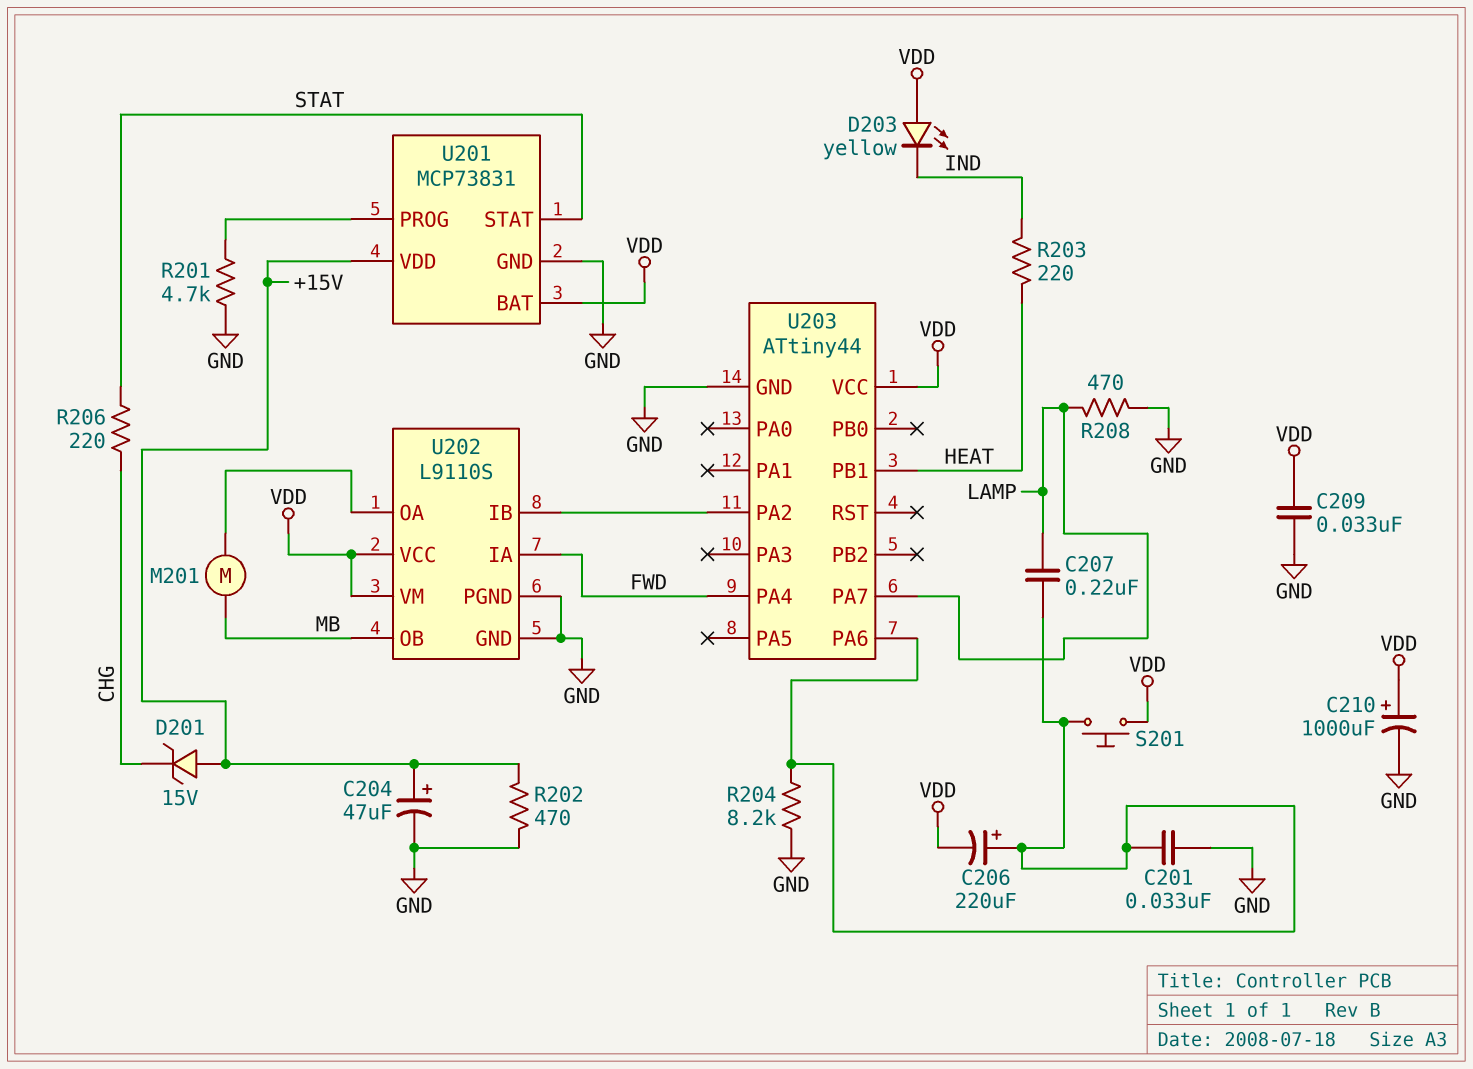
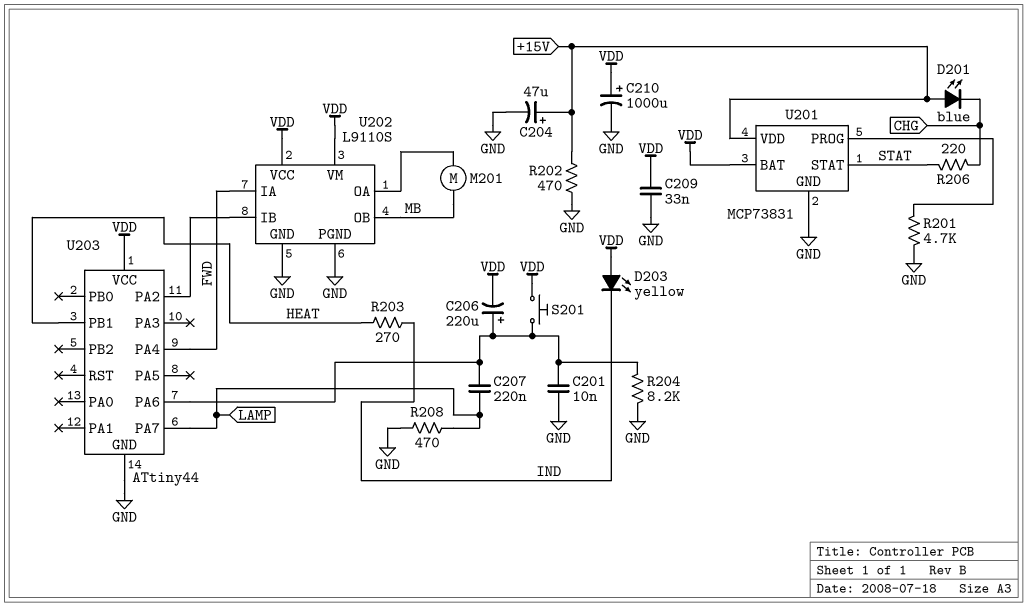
C201: 33nF (GND, U203/PA6) -> 10nF (GND, U203/PA6)
D201: zener 15V (A +15V, K CHG) -> LED blue (A +15V, K CHG)
R203: 220 (HEAT, IND) -> 270 (HEAT, IND)

